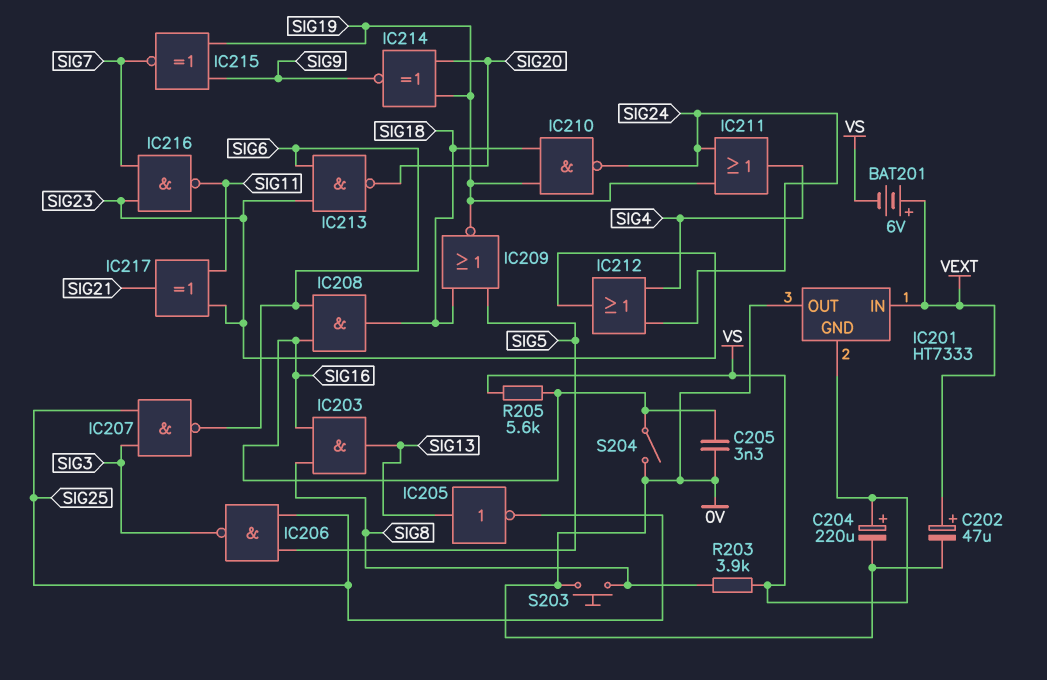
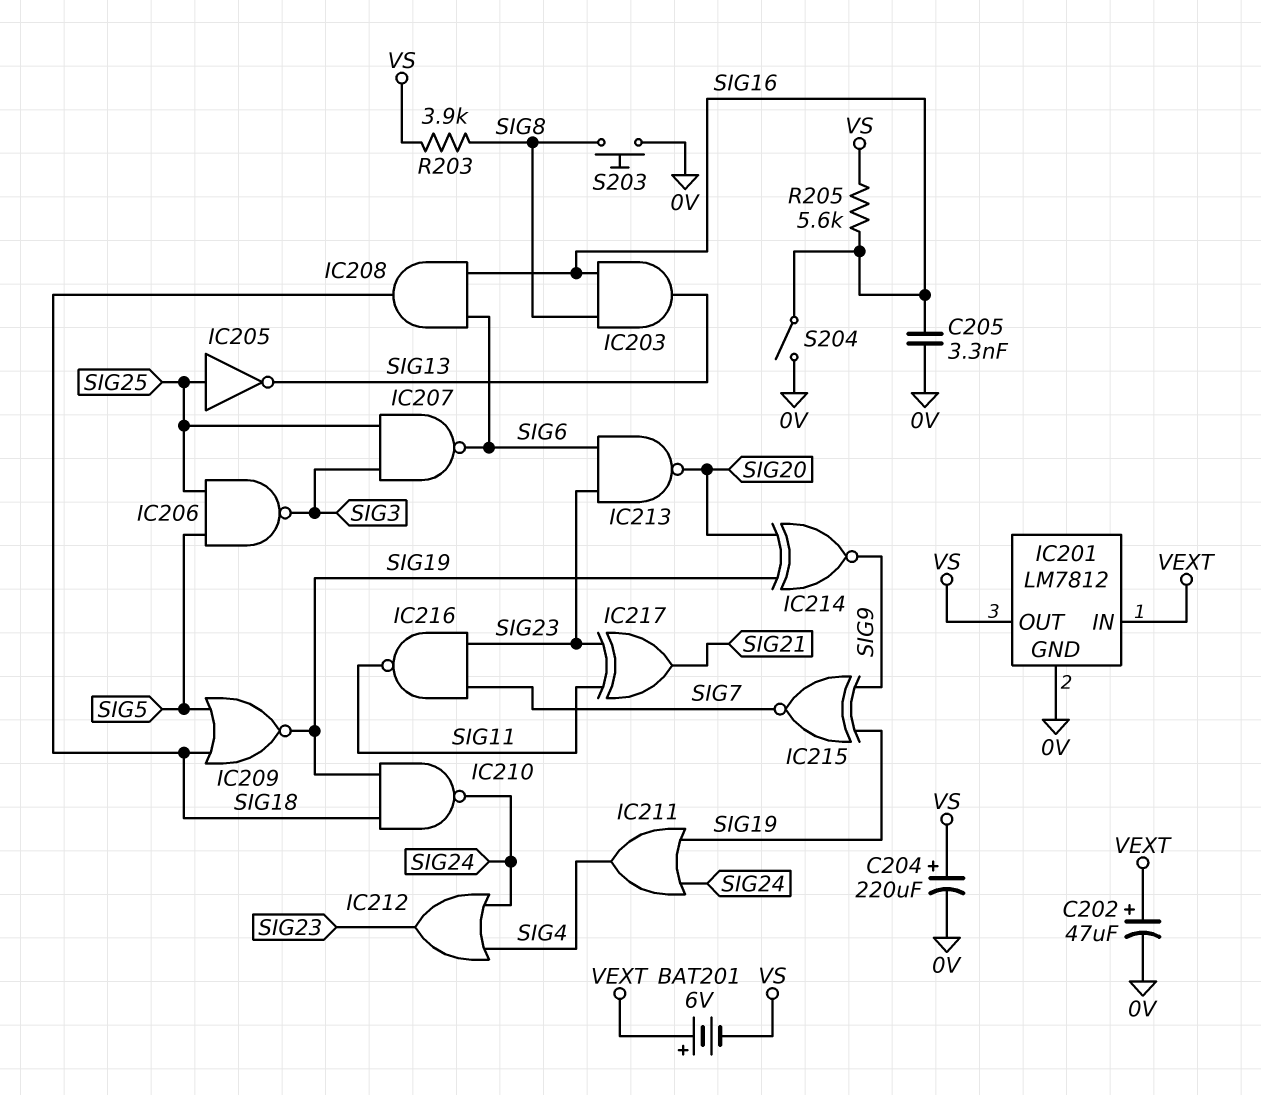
IC201: HT7333 -> LM7812
IC201 pin GND: VS -> 0V
IC201 pin OUT: 0V -> VS
IC205: NOT (in SIG13, out SIG25) -> NOT (in SIG25, out SIG13)

